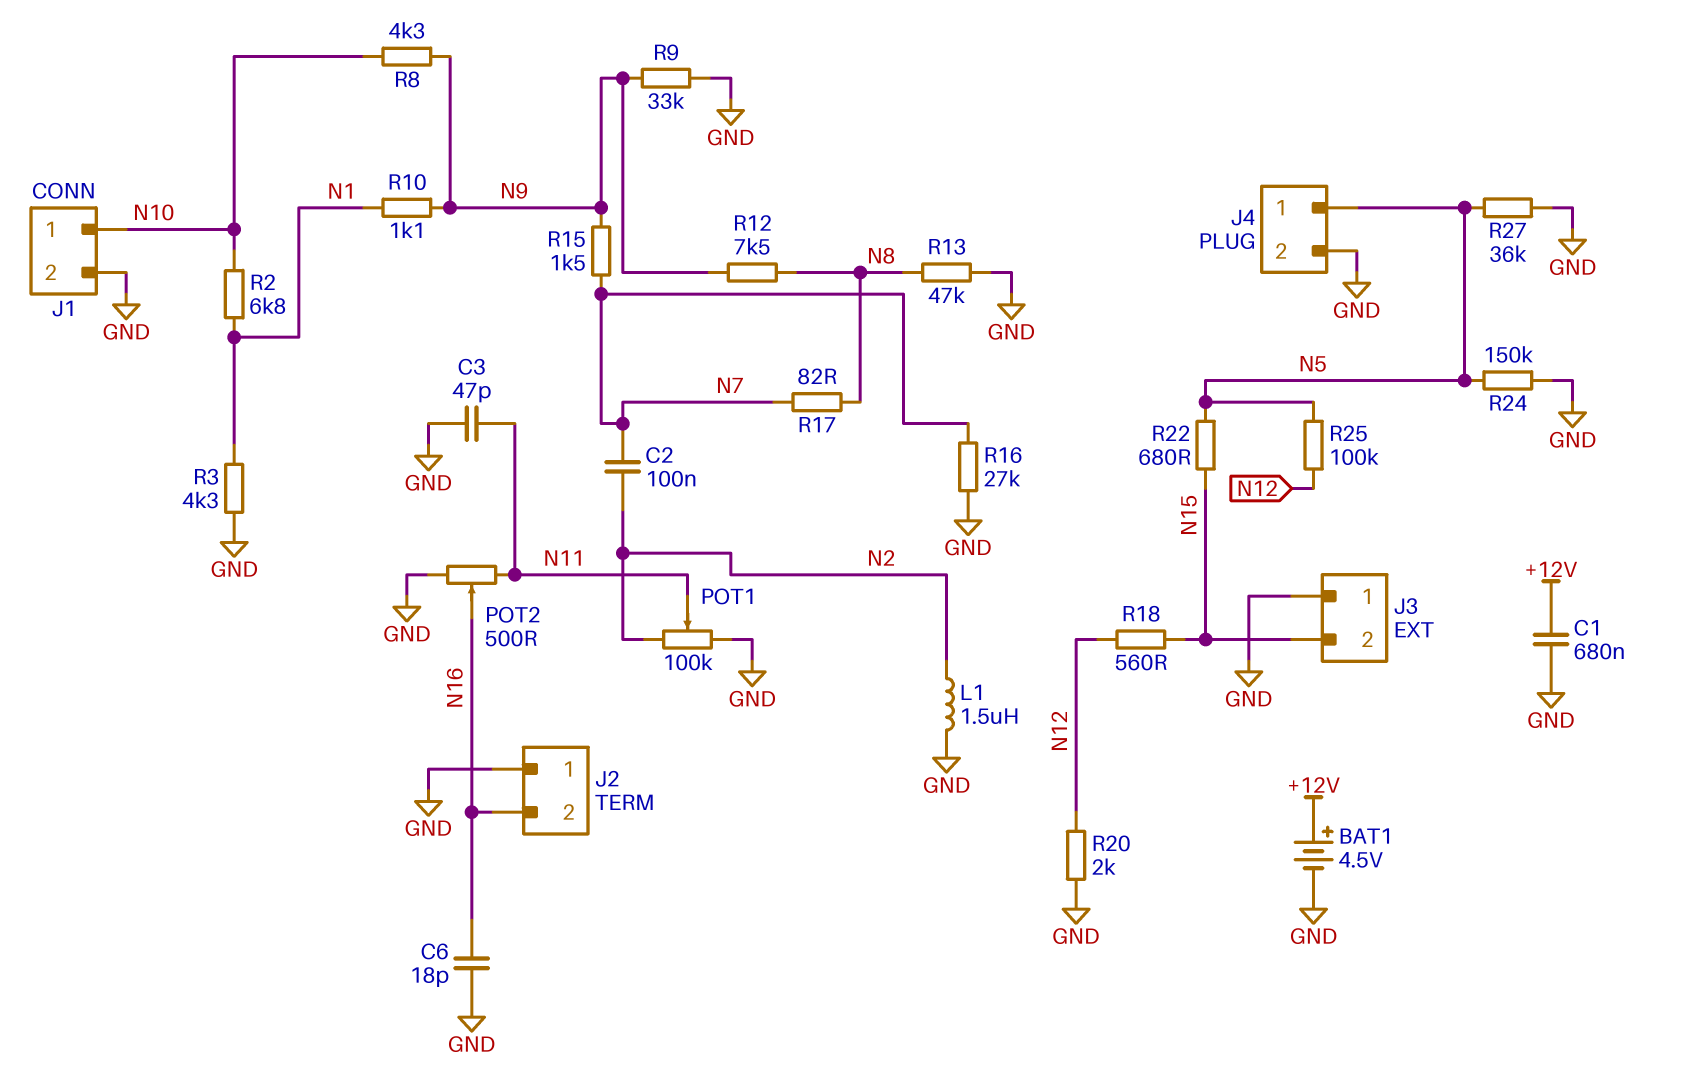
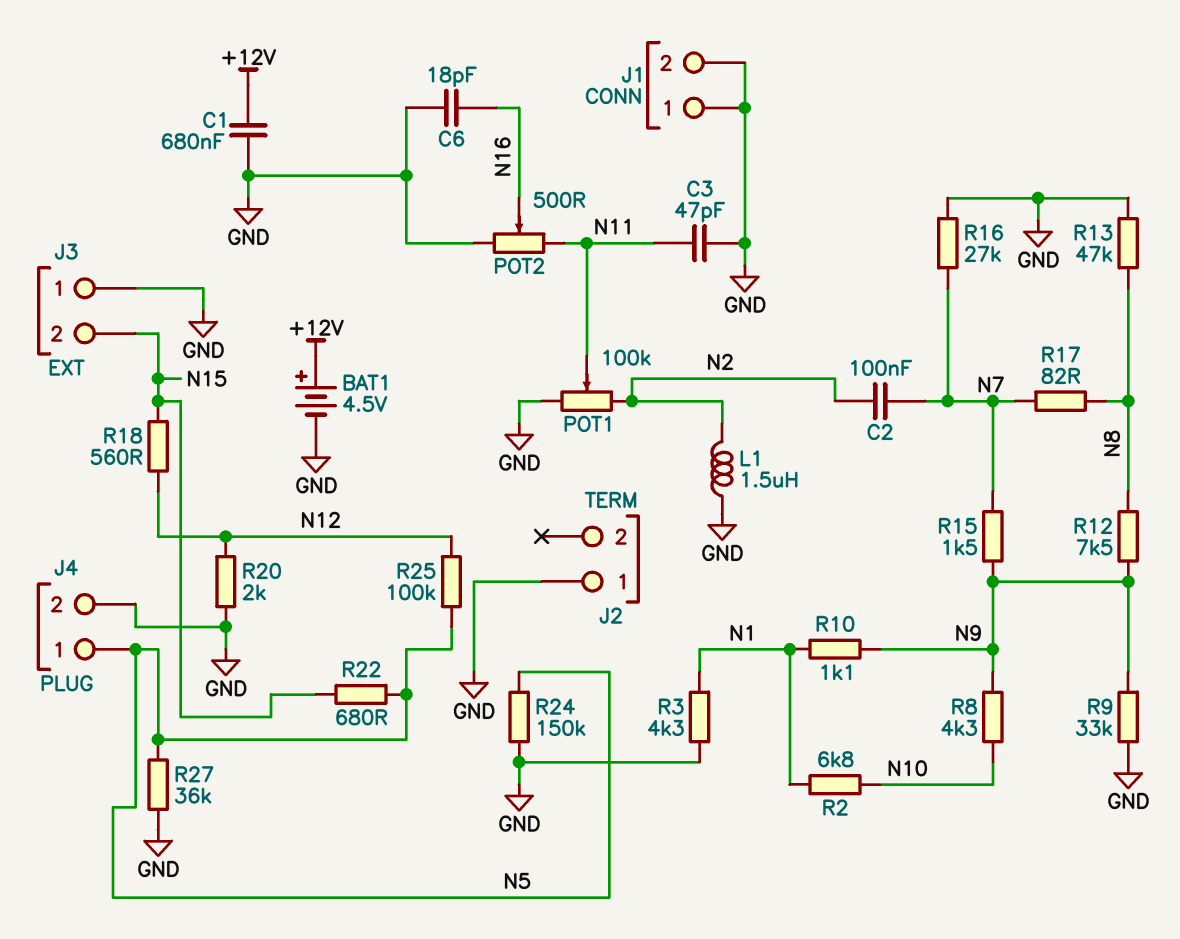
J1 pin 1: N10 -> GND
J2 pin 2: N16 -> none

